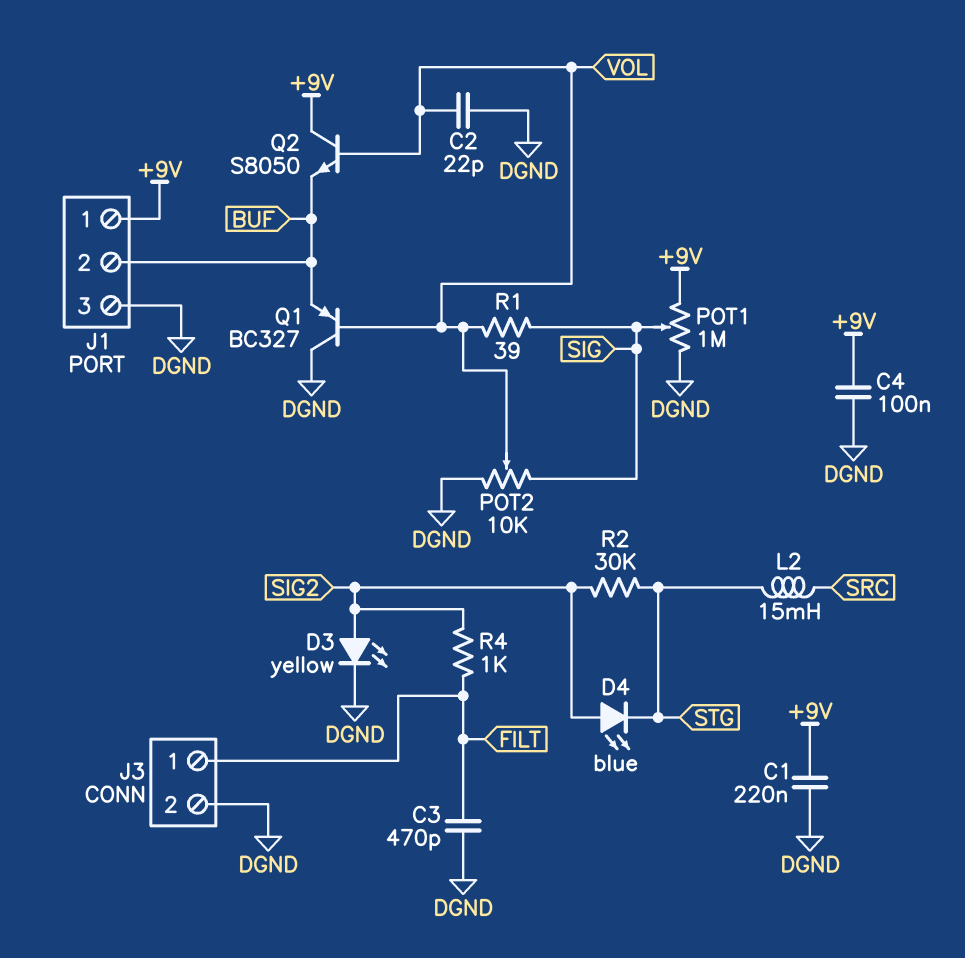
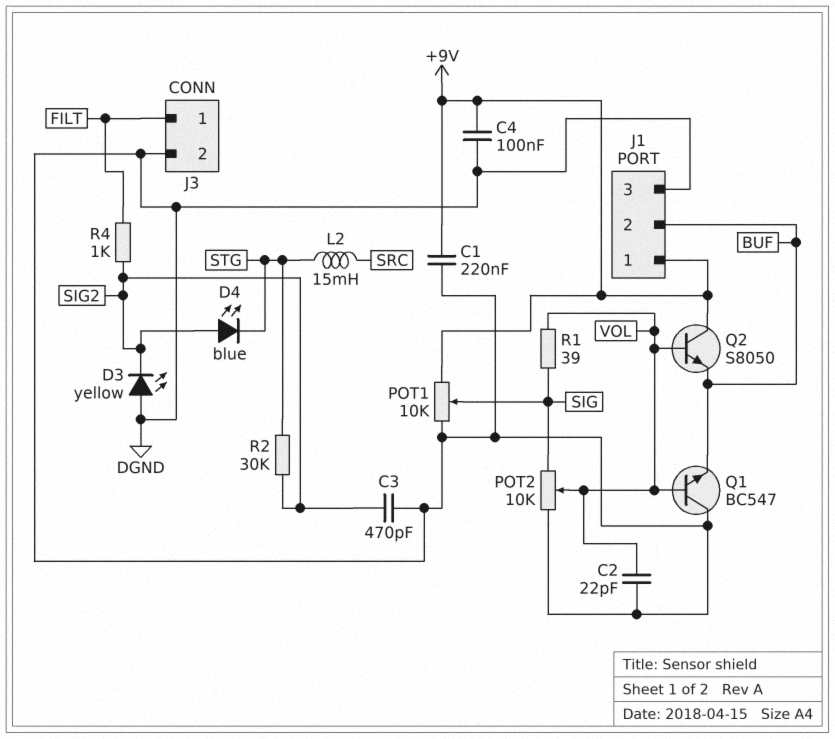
C3: 470pF (DGND, FILT) -> 470pF (DGND, SIG2)
D3: LED yellow (A SIG2, K DGND) -> LED yellow (A DGND, K SIG2)
POT1: 1M (+9V, DGND, wiper SIG) -> 10k (+9V, DGND, wiper SIG)
Q1: PNP BC327 (B VOL, C DGND, E BUF) -> NPN BC547 (B VOL, C DGND, E BUF)

